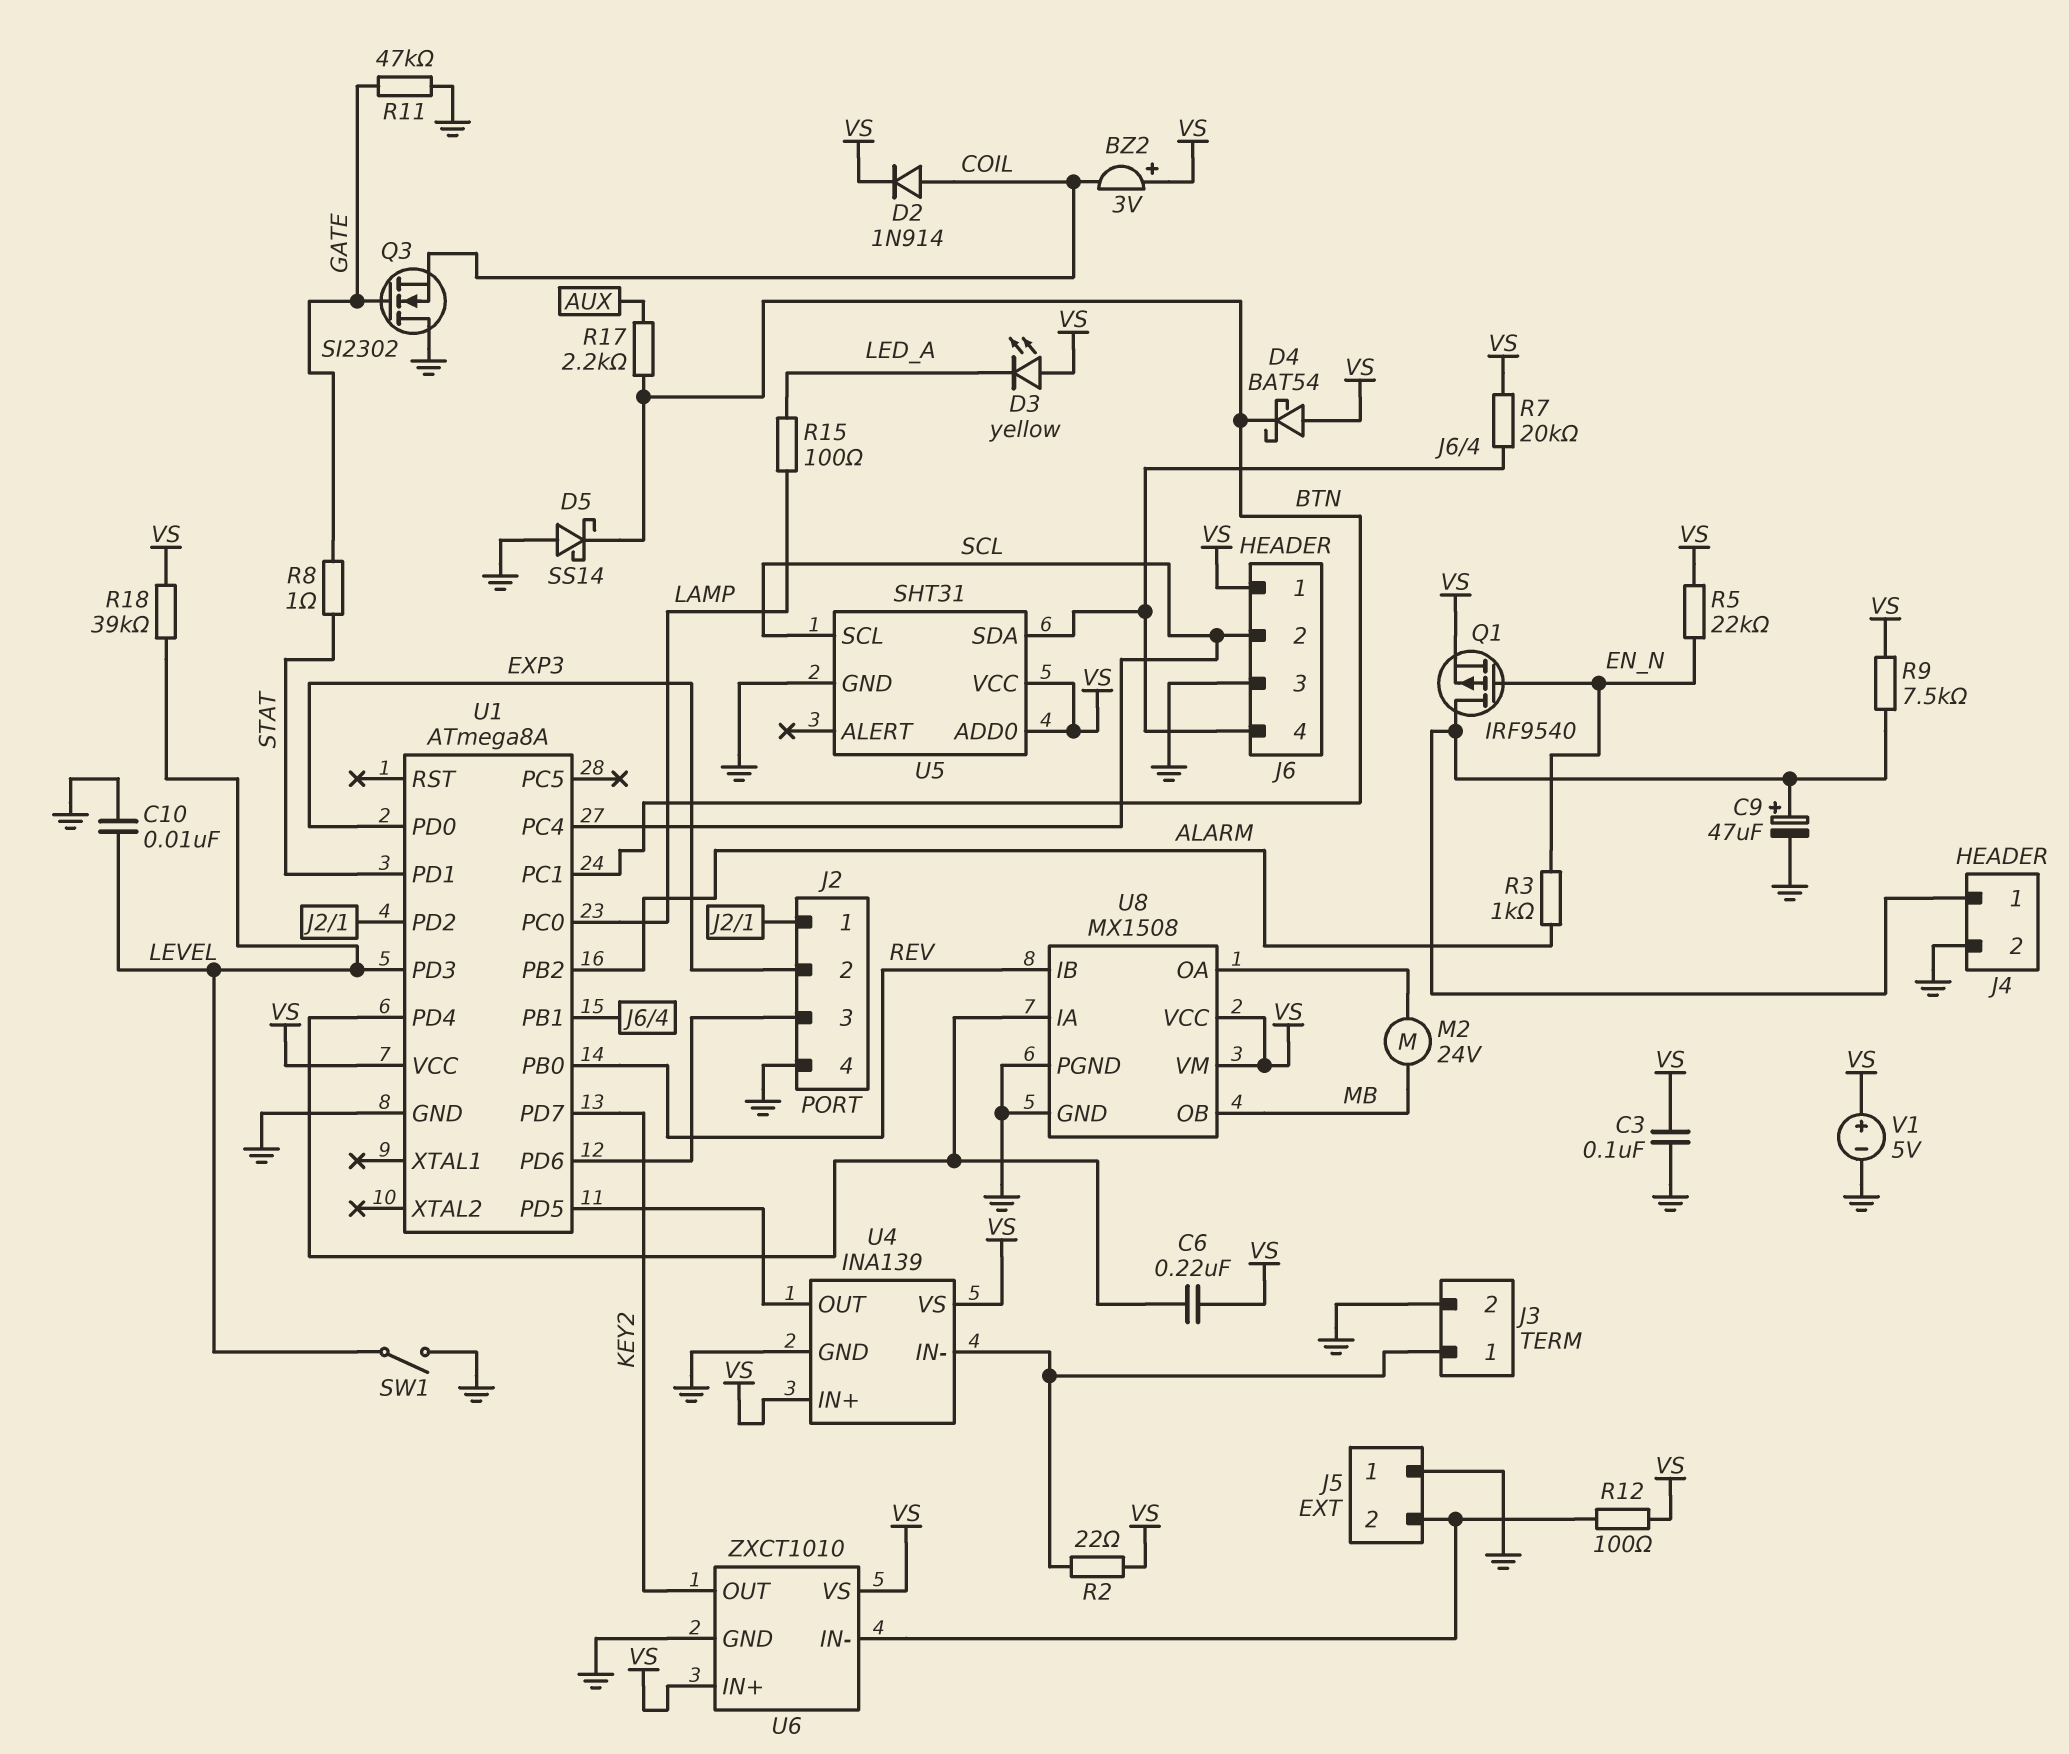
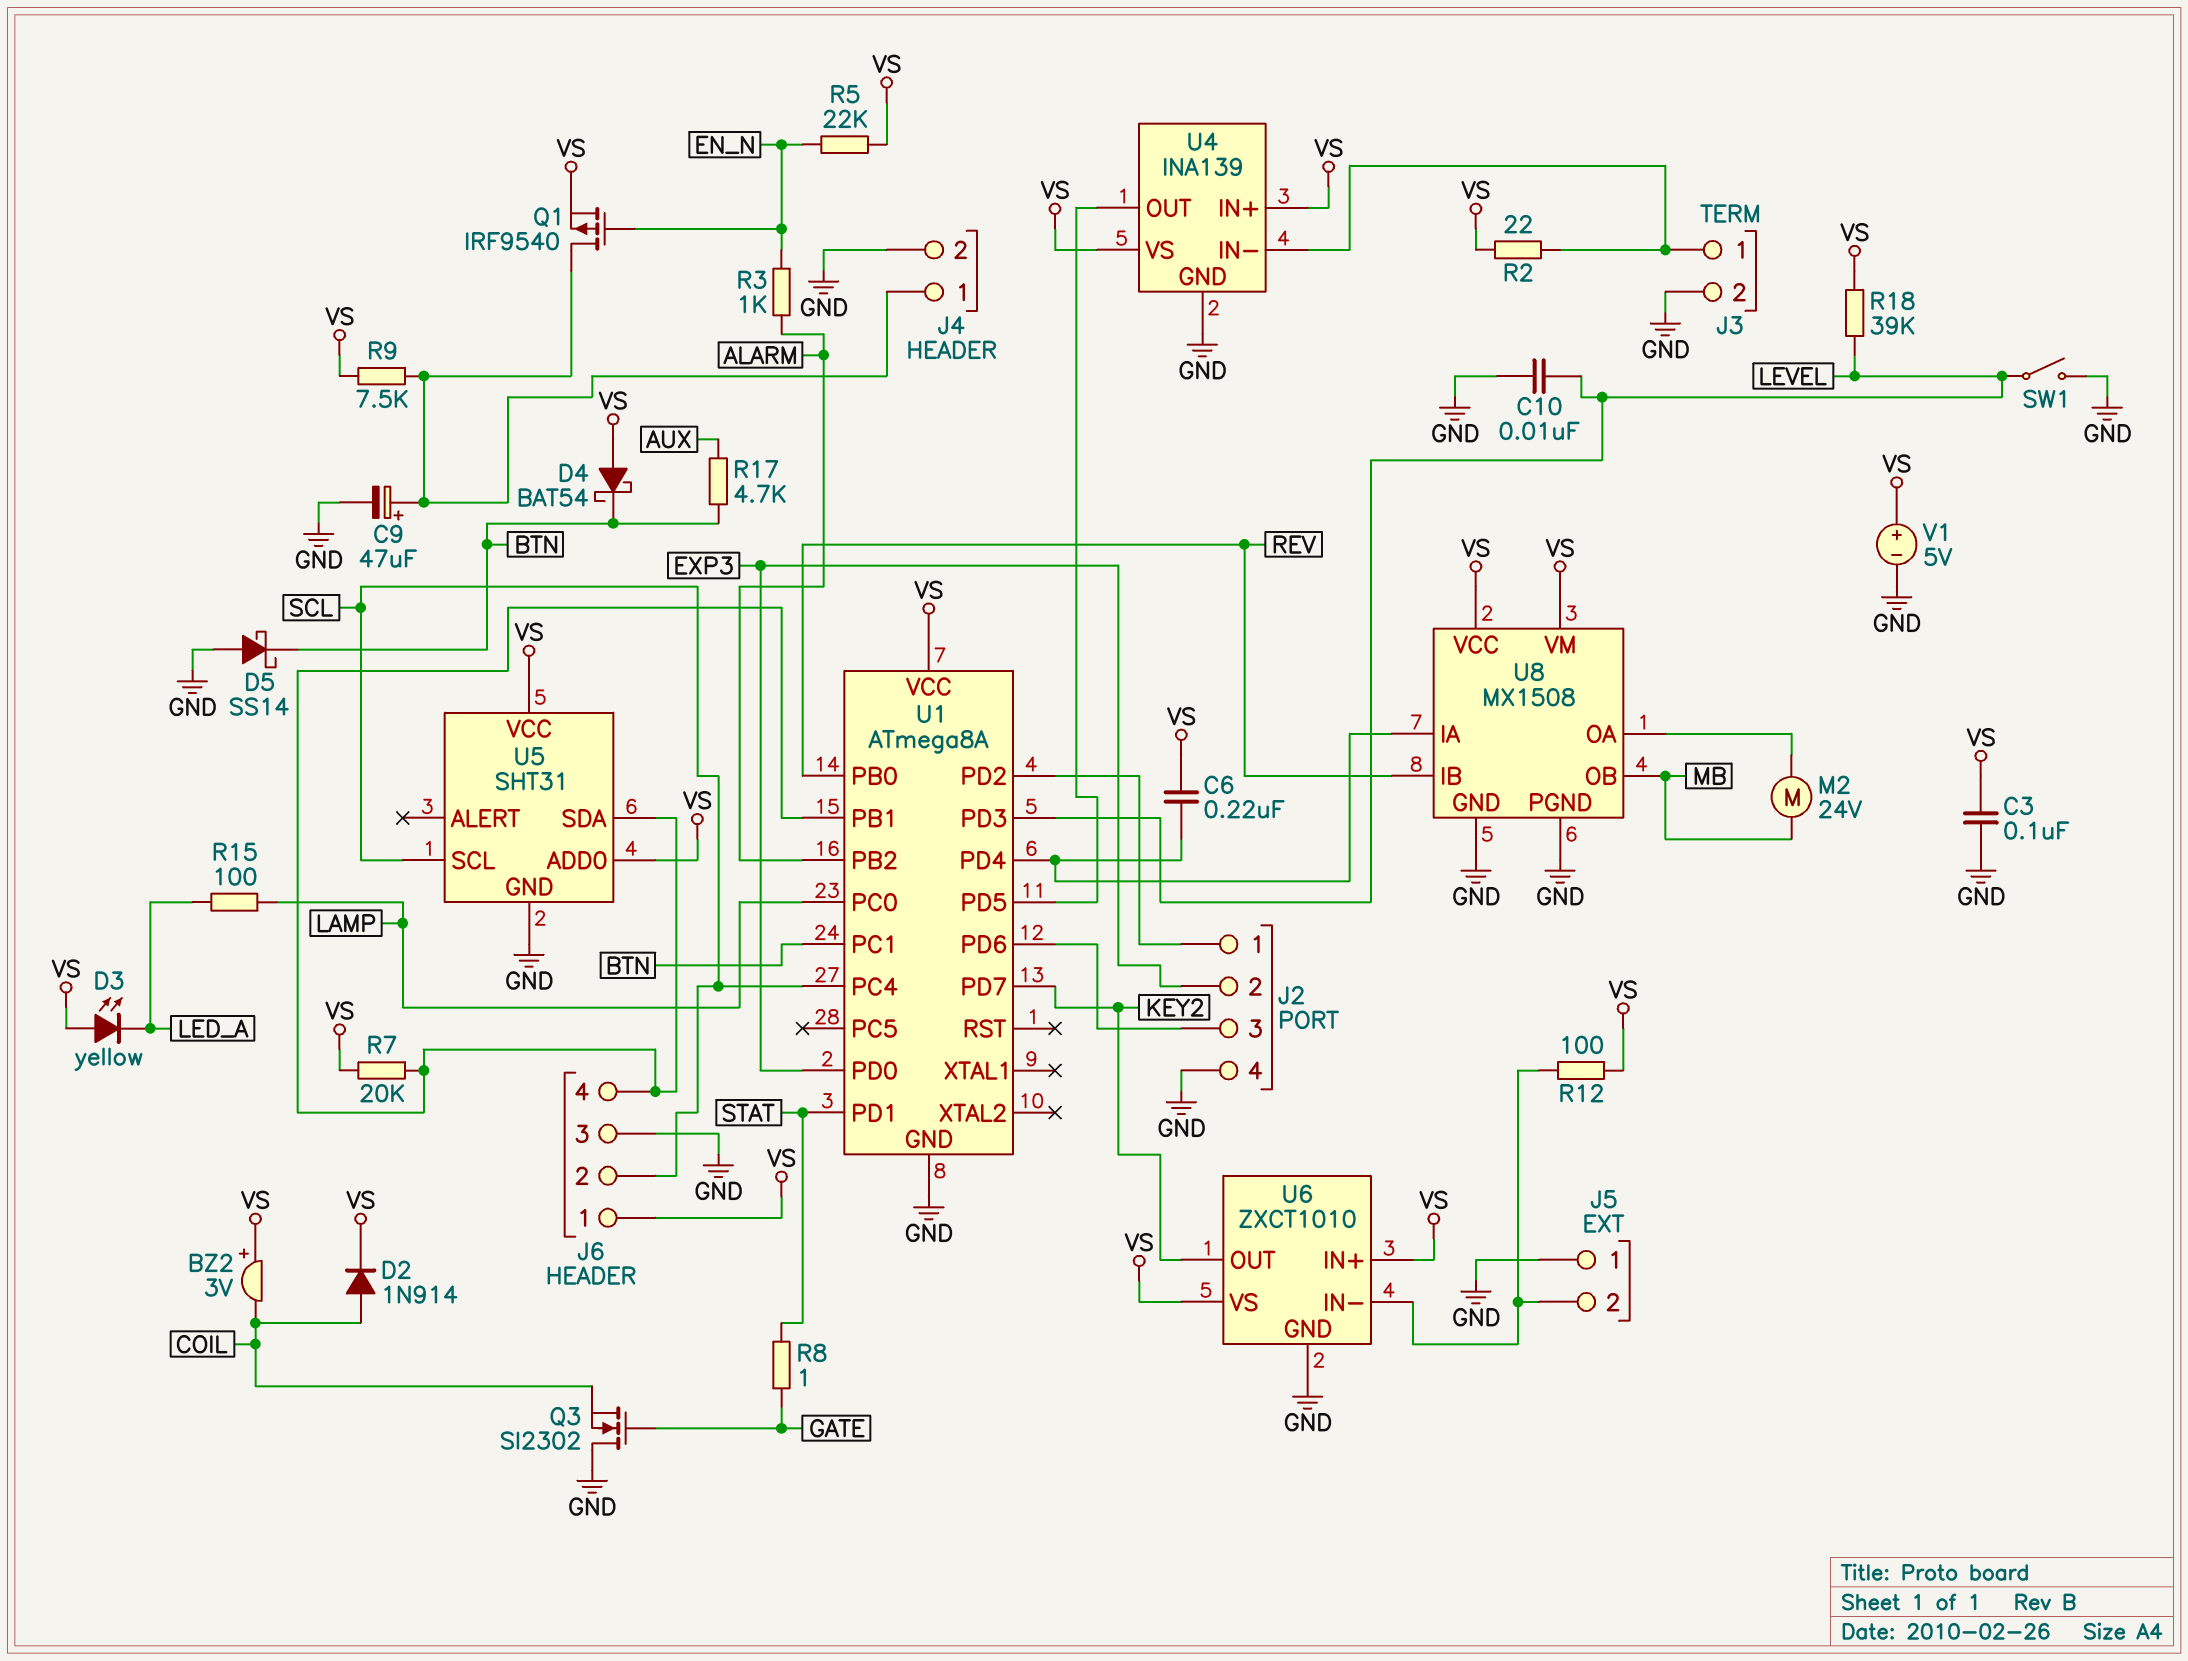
R11: 47k (GATE, GND) -> none
R17: 2.2k (AUX, BTN) -> 4.7k (AUX, BTN)

